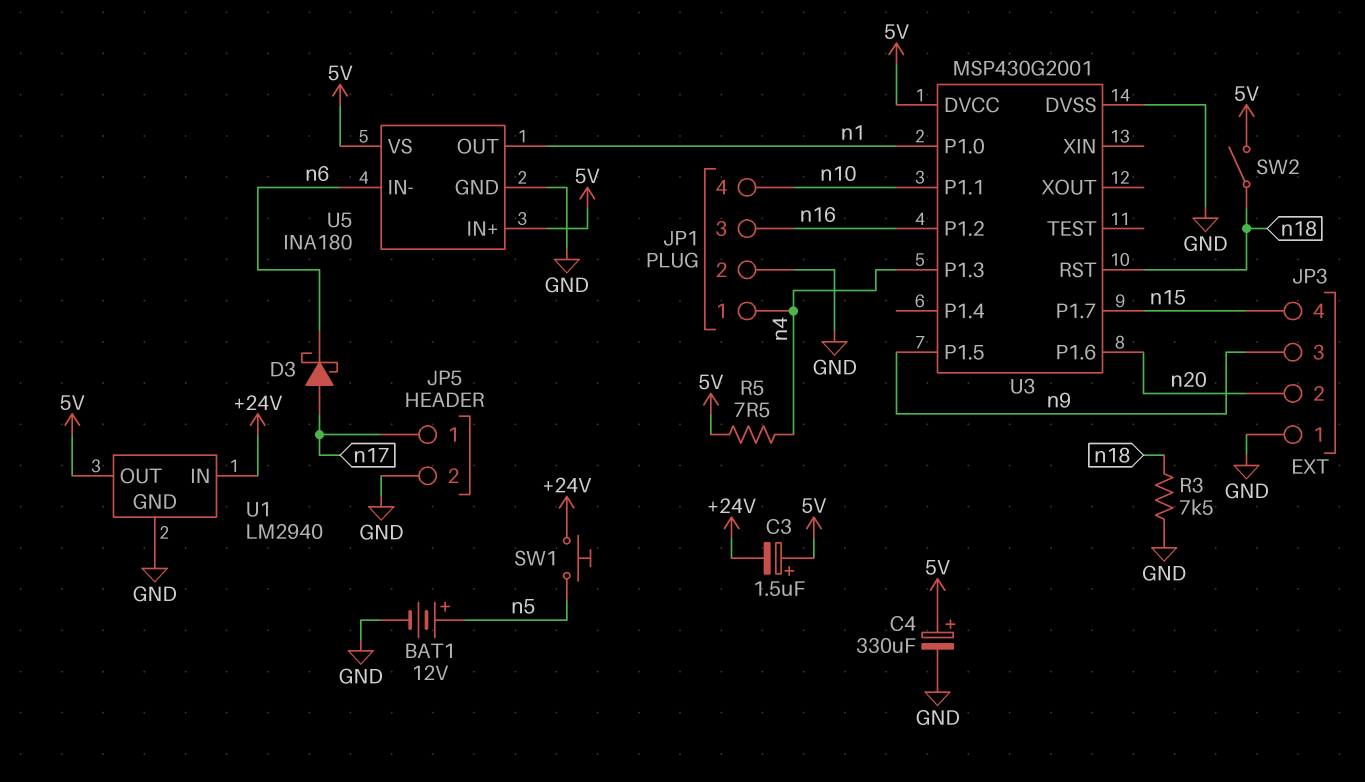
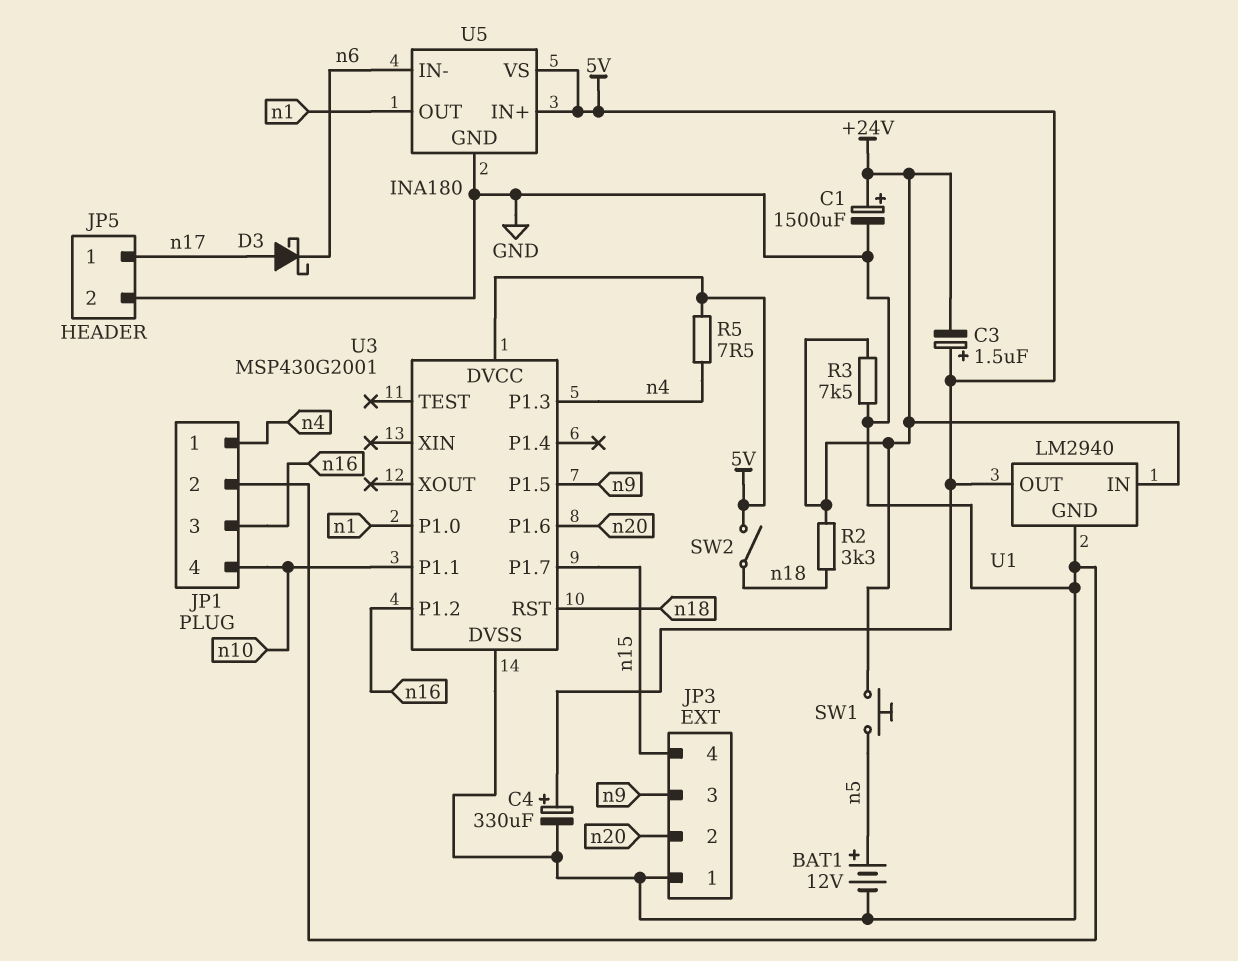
C1: none -> 1500uF (plus +24V, minus GND)
R2: none -> 3.3k (+24V, n18)
R3: 7.5k (GND, n18) -> 7.5k (+24V, GND)

